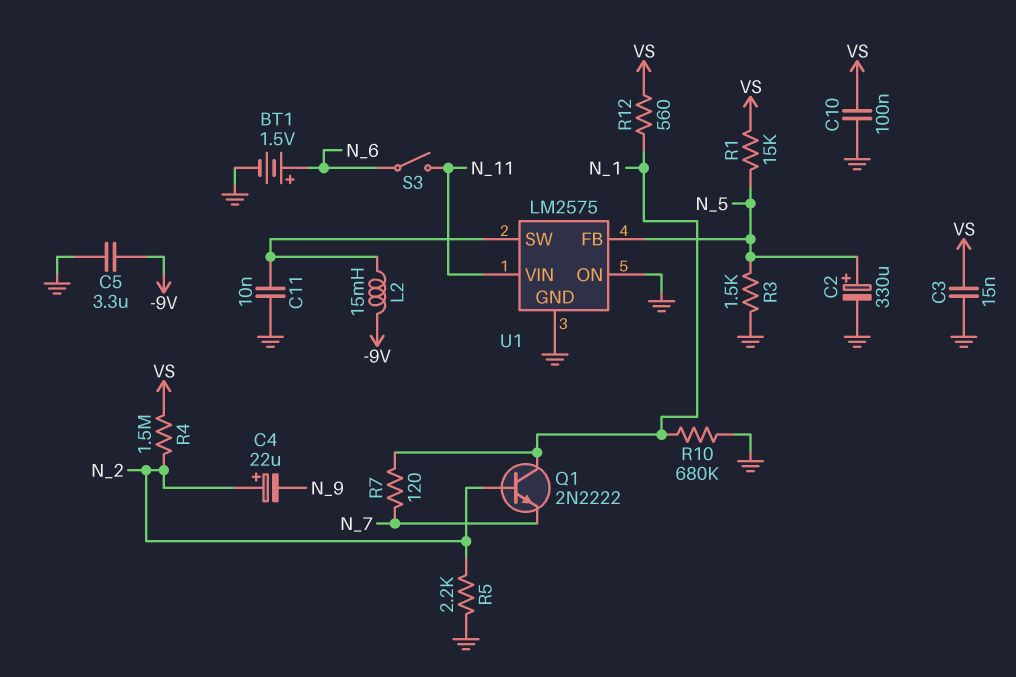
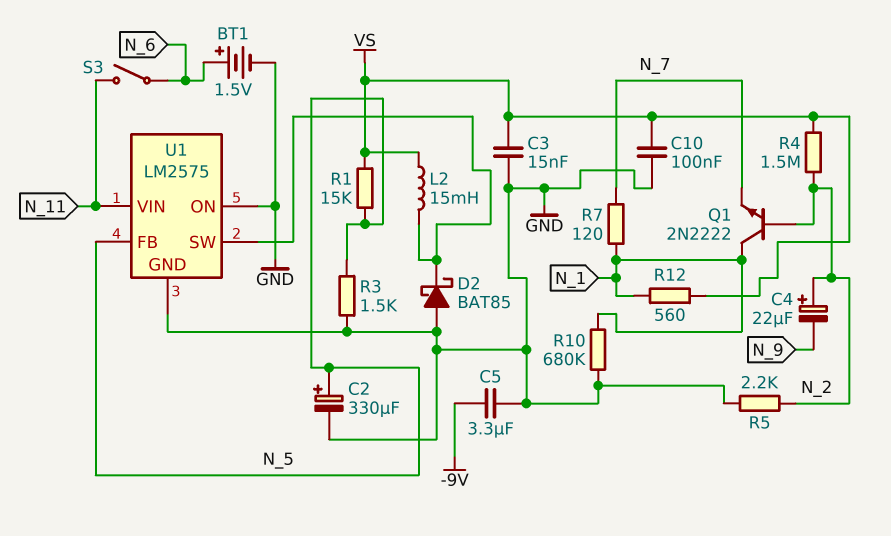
C11: 10nF (GND, U1/SW) -> none
D2: none -> schottky BAT85 (A GND, K U1/SW)
L2: 15mH (-9V, U1/SW) -> 15mH (U1/SW, VS)

